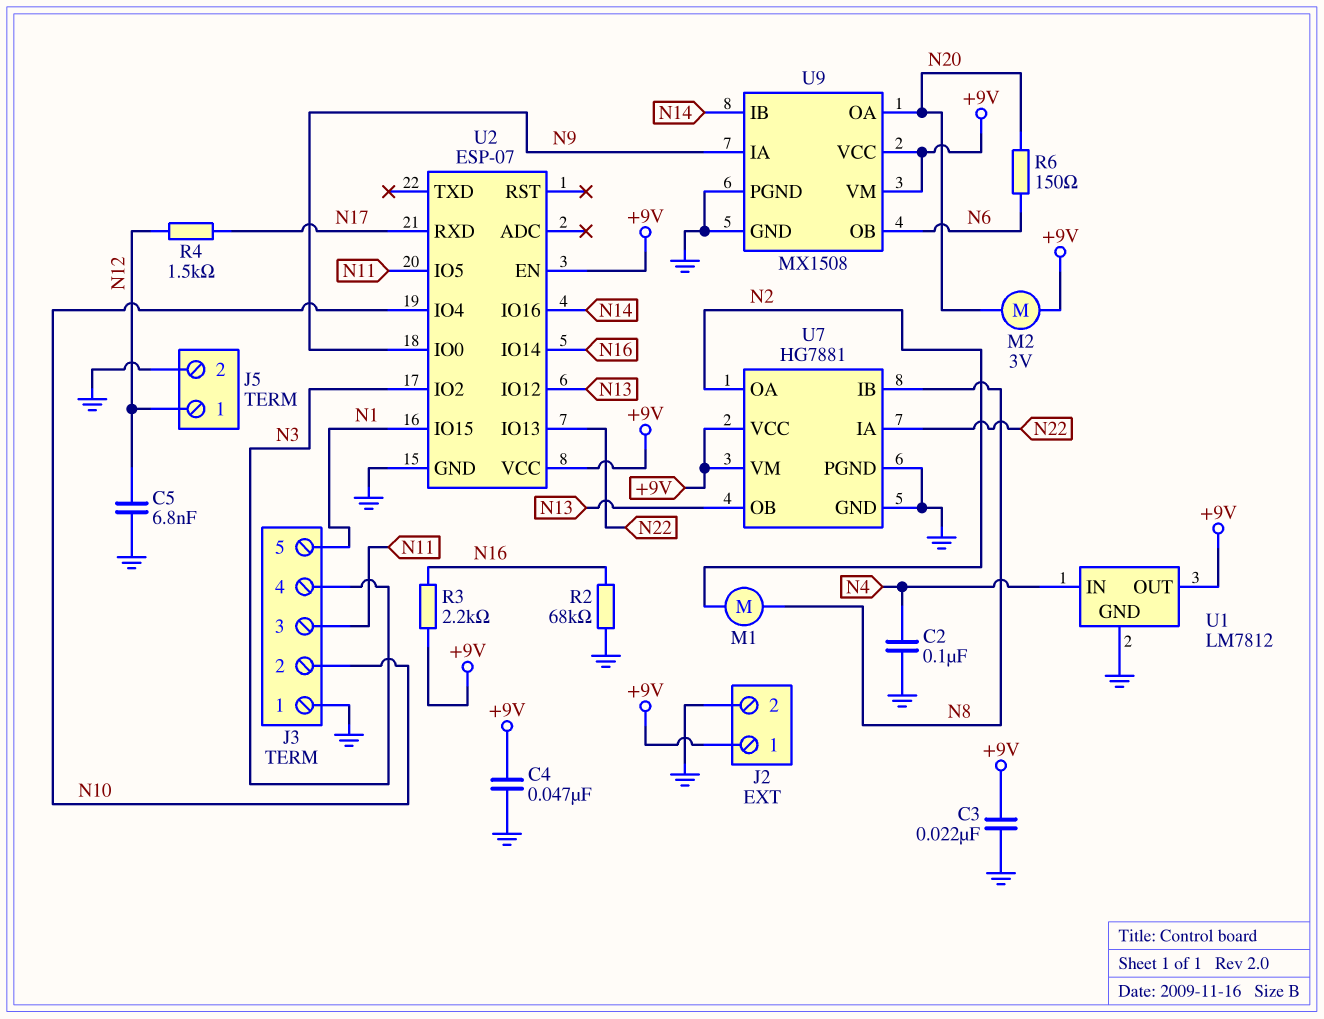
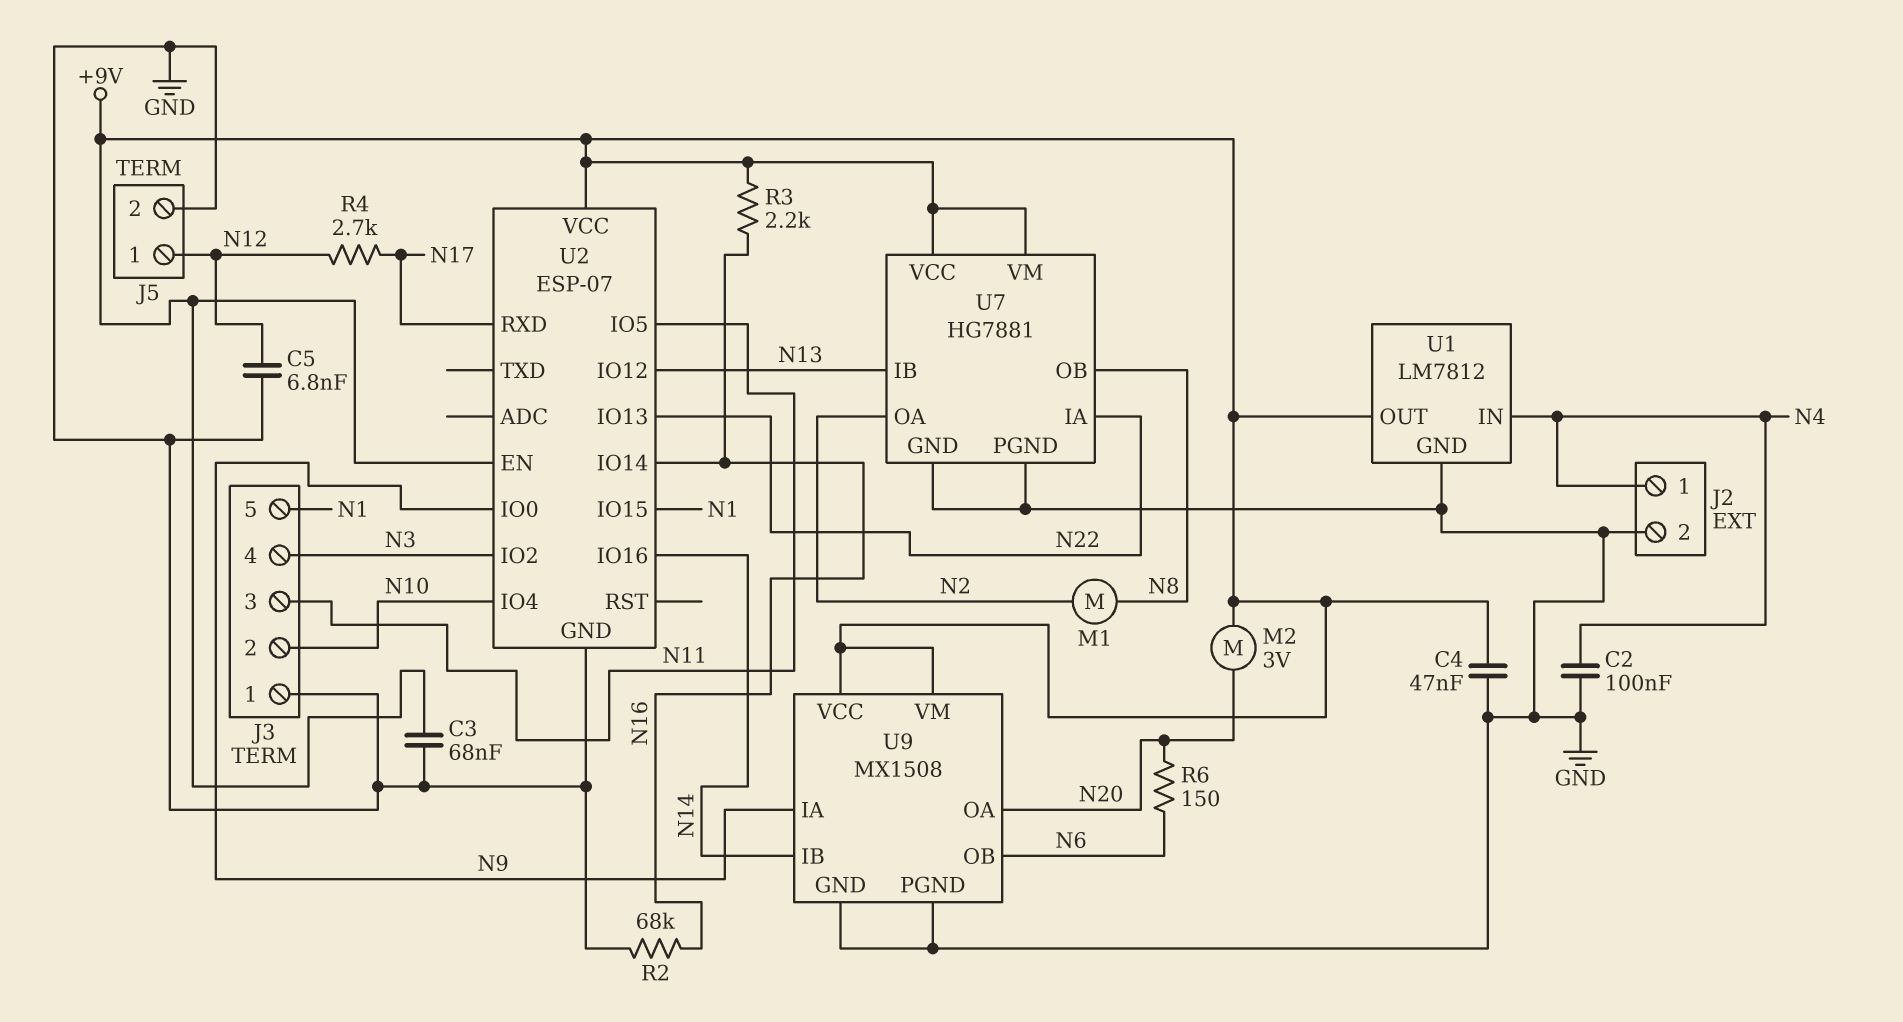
C3: 22nF (+9V, GND) -> 68nF (+9V, GND)
J2 pin 1: +9V -> N4
R4: 1.5k (N12, N17) -> 2.7k (N12, N17)
U7 pin IB: N8 -> N13
U7 pin OB: N13 -> N8

